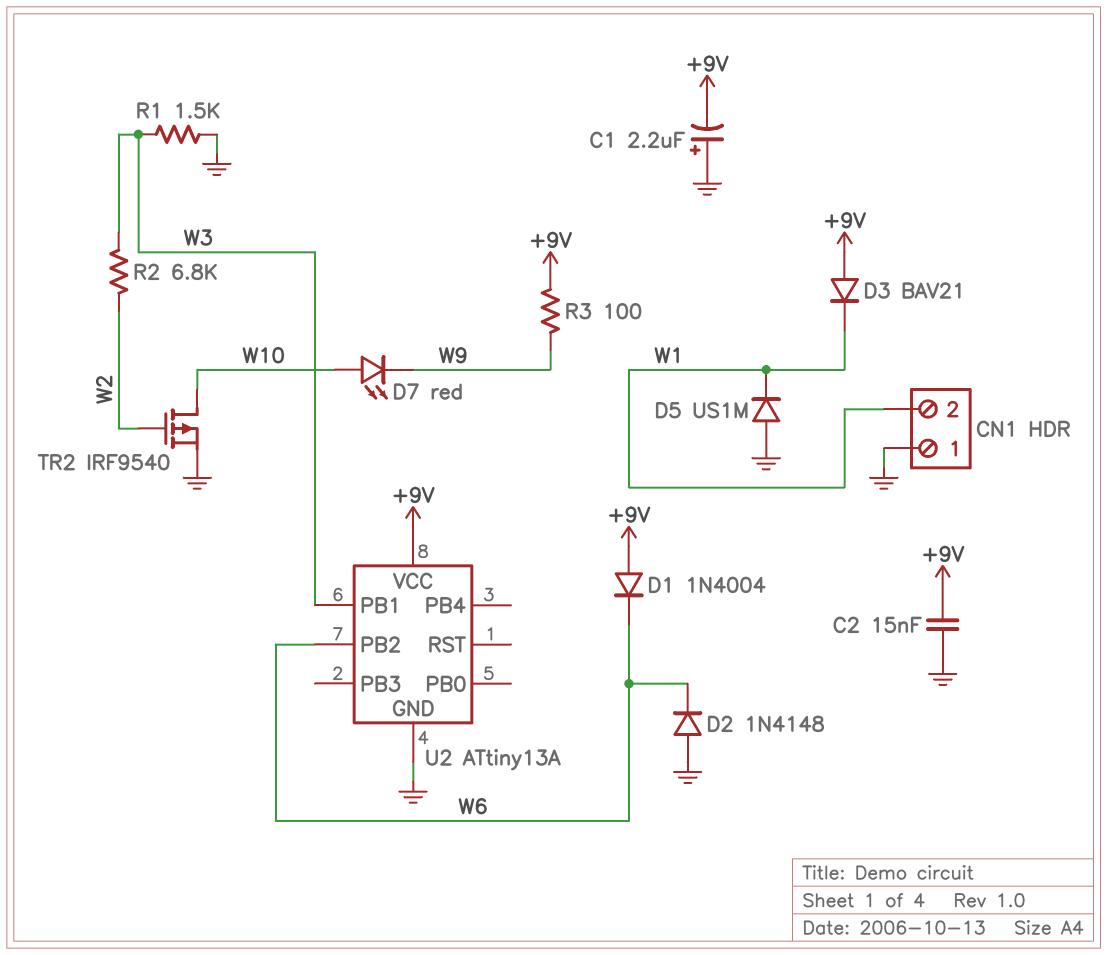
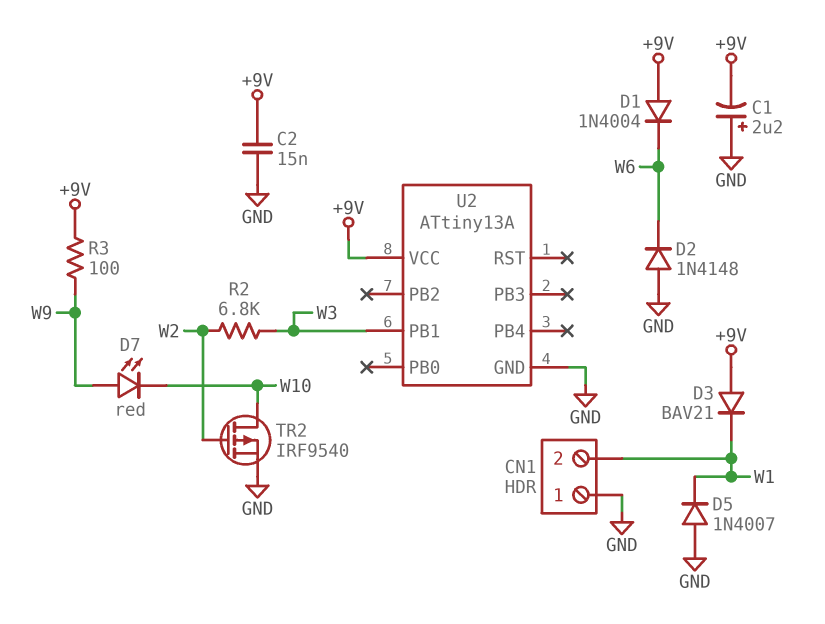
D5: diode US1M (A GND, K W1) -> diode 1N4007 (A GND, K W1)
D7: LED red (A W10, K W9) -> LED red (A W9, K W10)
R1: 1.5k (GND, W3) -> none
U2 pin PB2: W6 -> none

